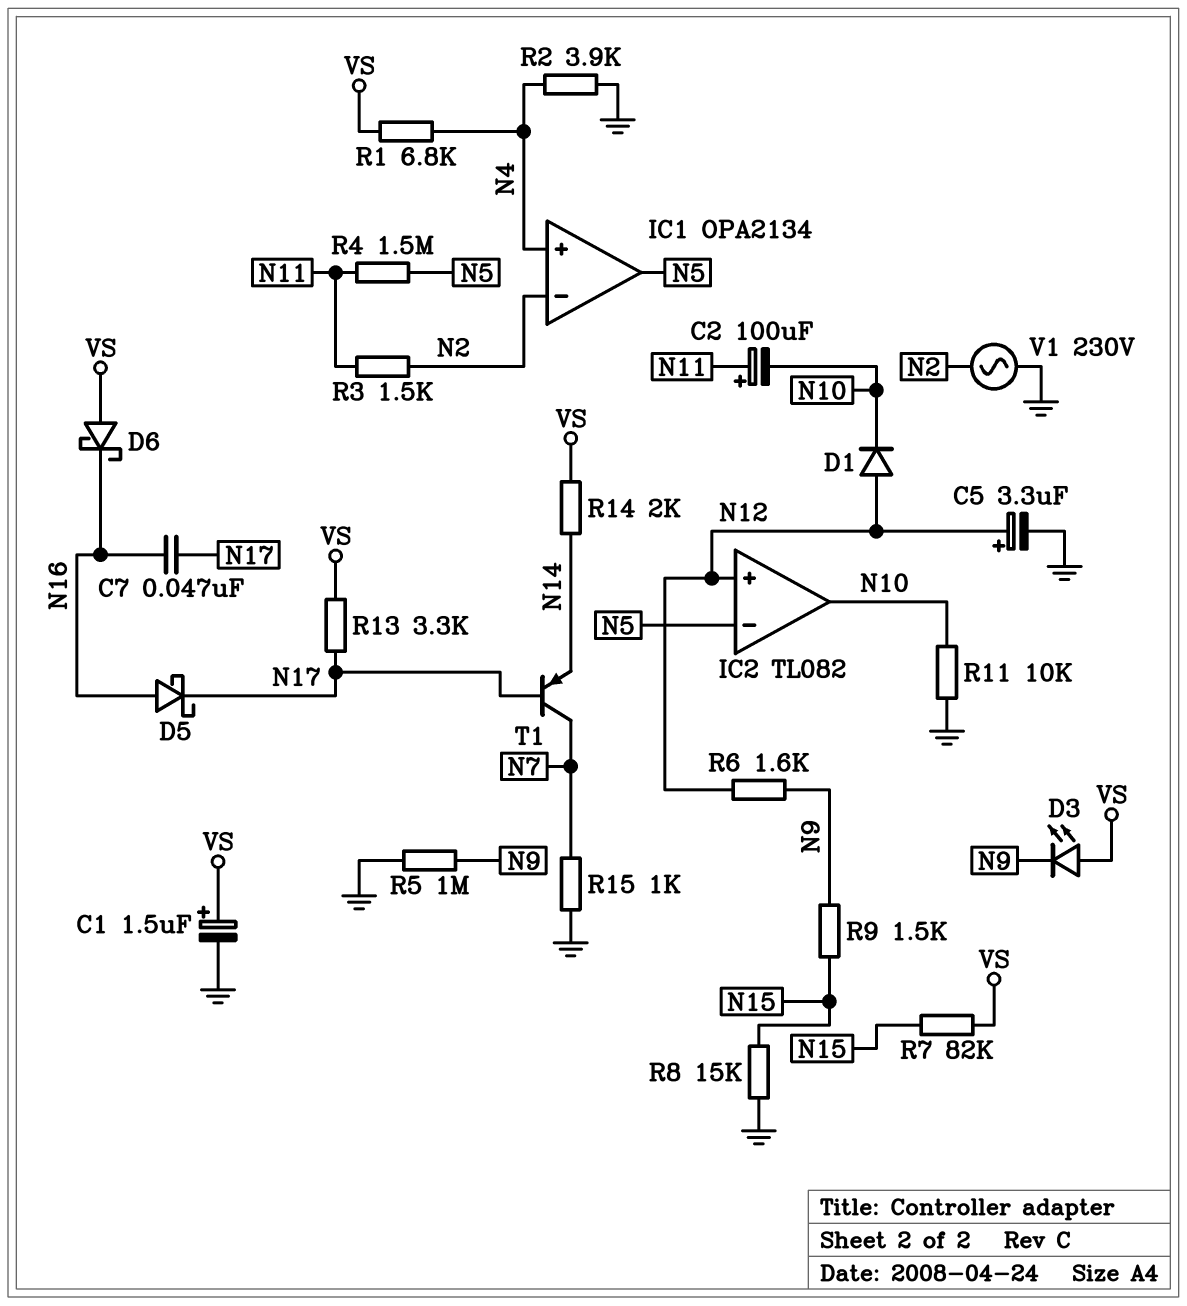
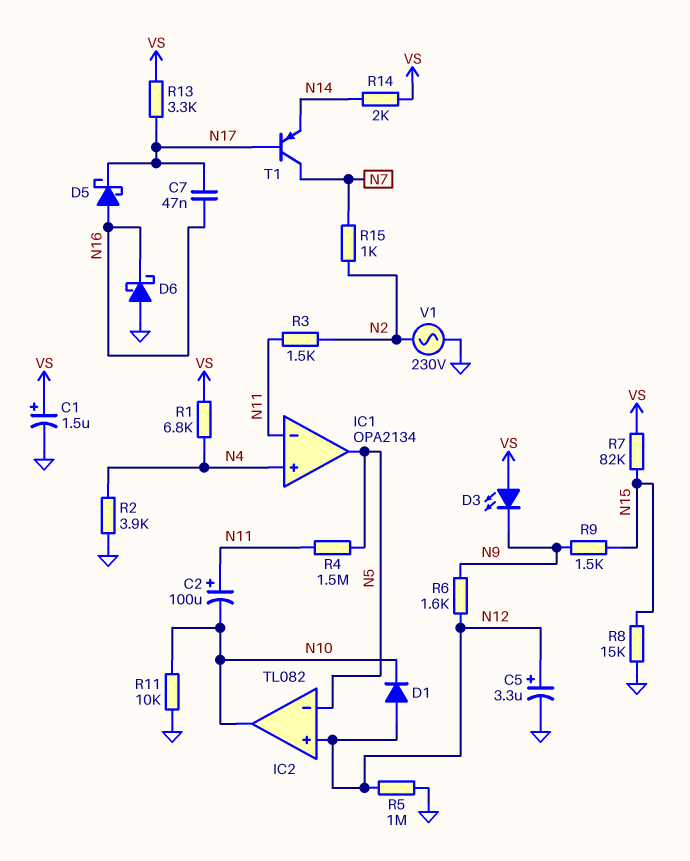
D6: schottky (A VS, K N16) -> schottky (A GND, K N16)
IC1 pin in-: N2 -> N11
R5: 1M (GND, N9) -> 1M (GND, N12)
R15: 1k (GND, N7) -> 1k (N2, N7)

